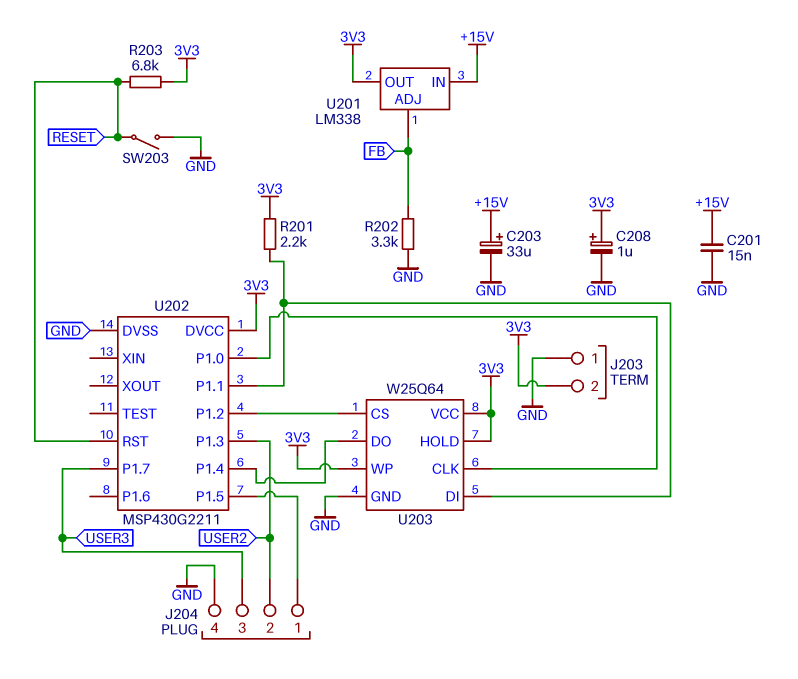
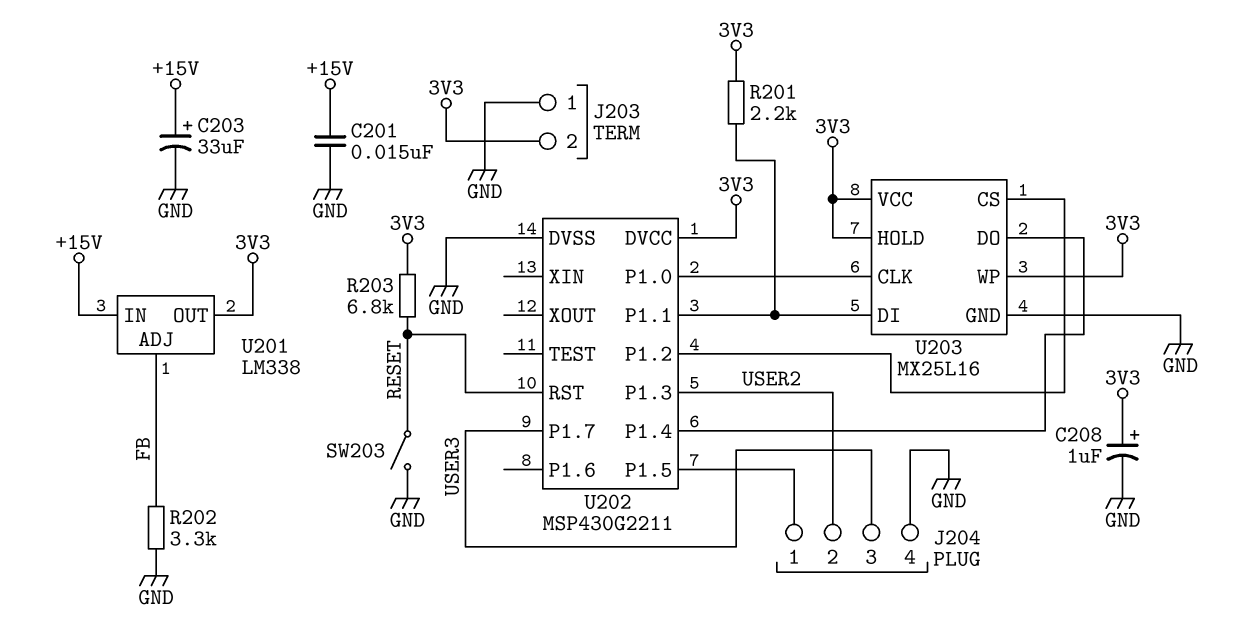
U203: W25Q64 -> MX25L16

